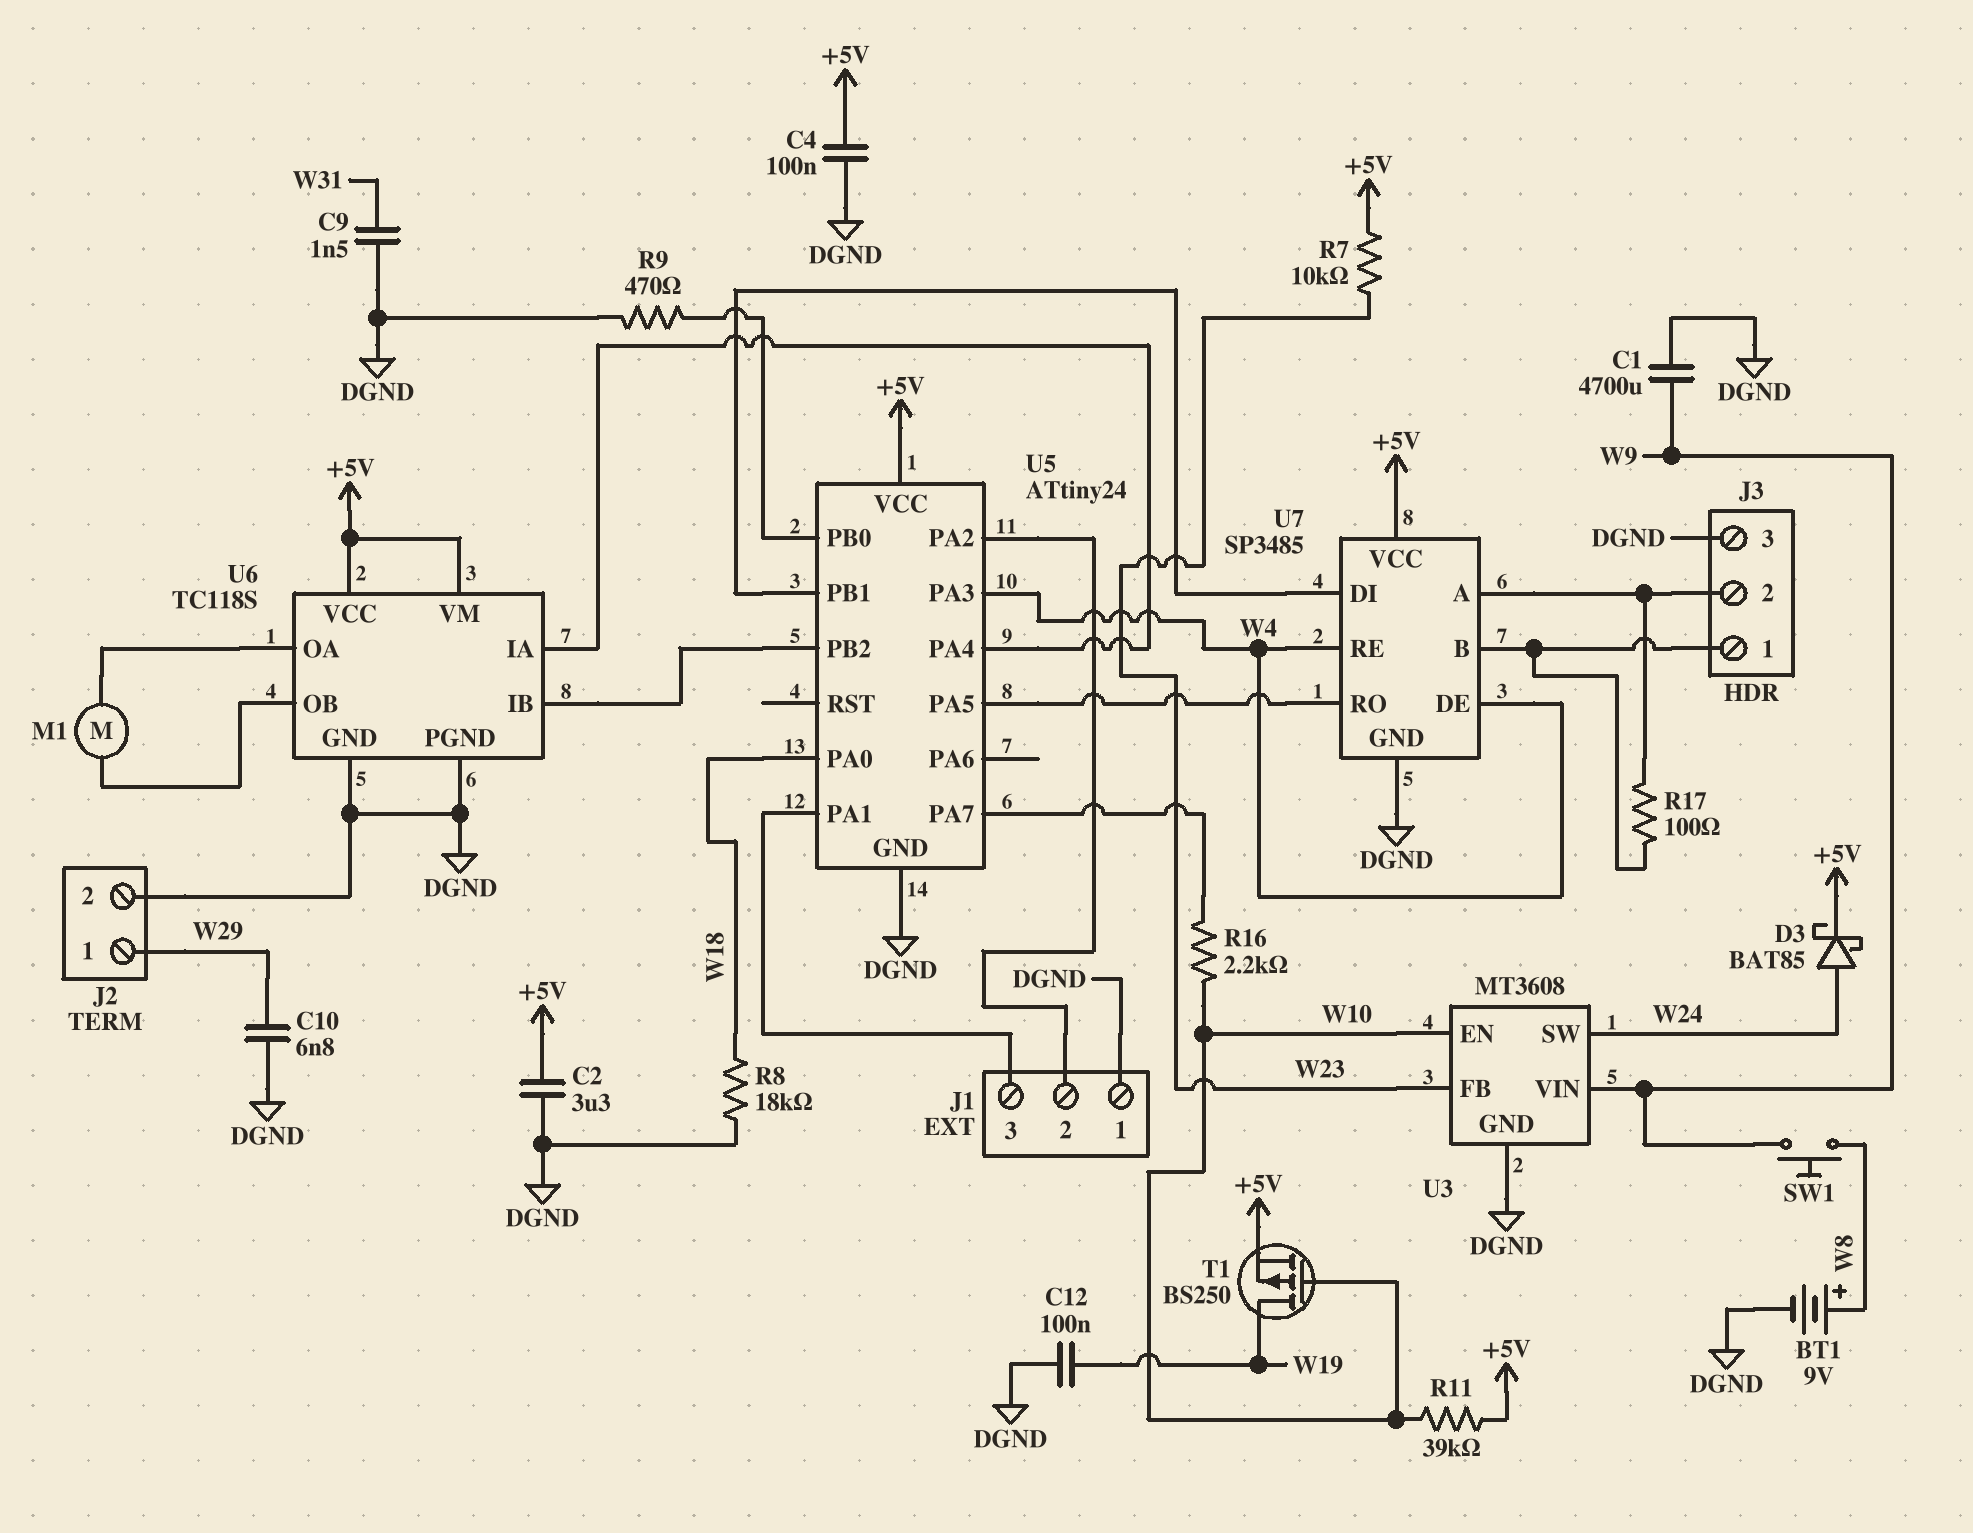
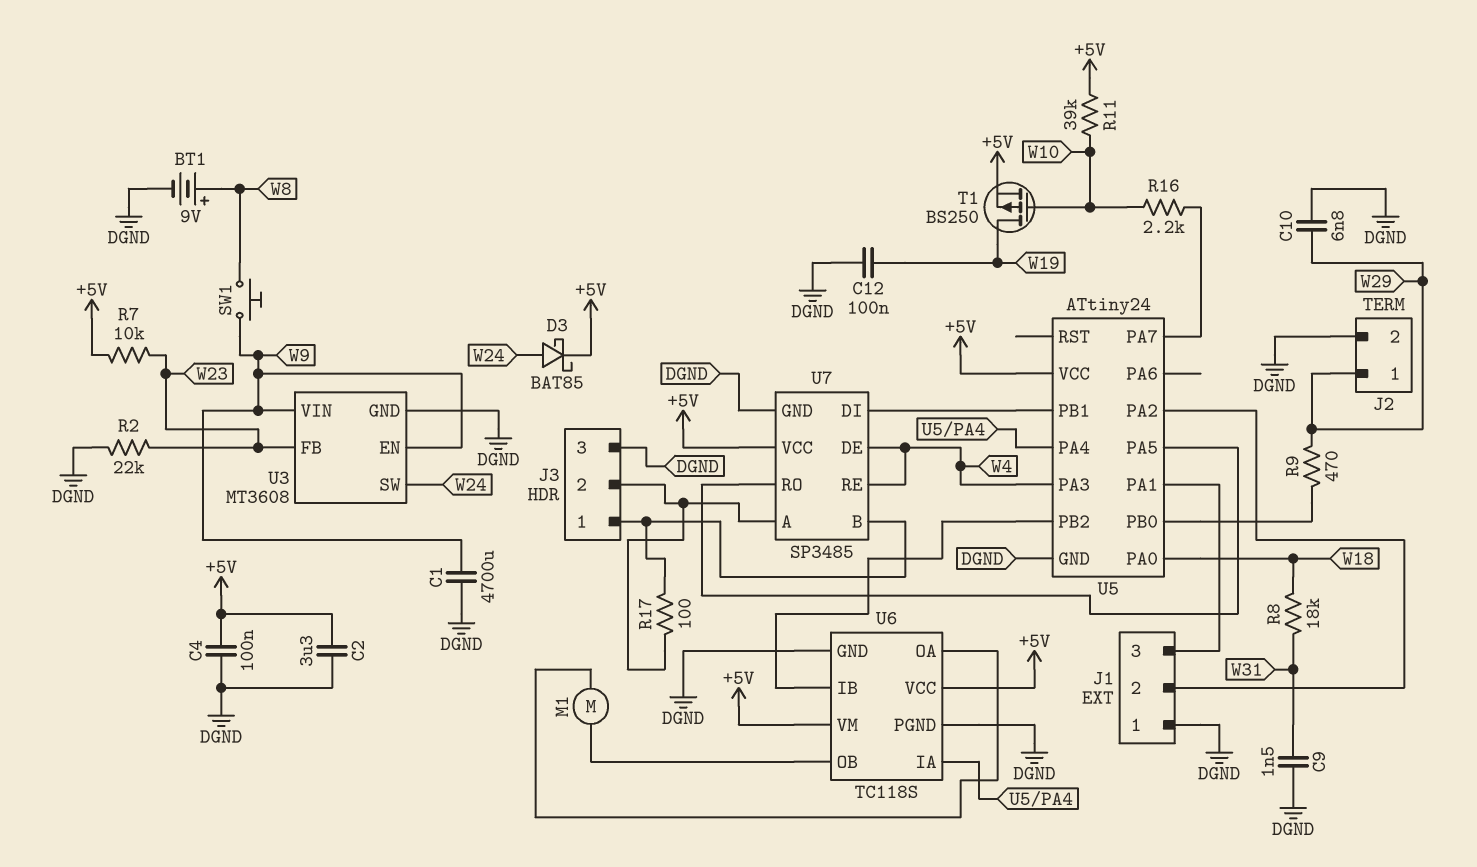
R2: none -> 22k (DGND, W23)
R8: 18k (DGND, W18) -> 18k (W18, W31)
R9: 470 (DGND, U5/PB0) -> 470 (U5/PB0, W29)
U3 pin EN: W10 -> W9

